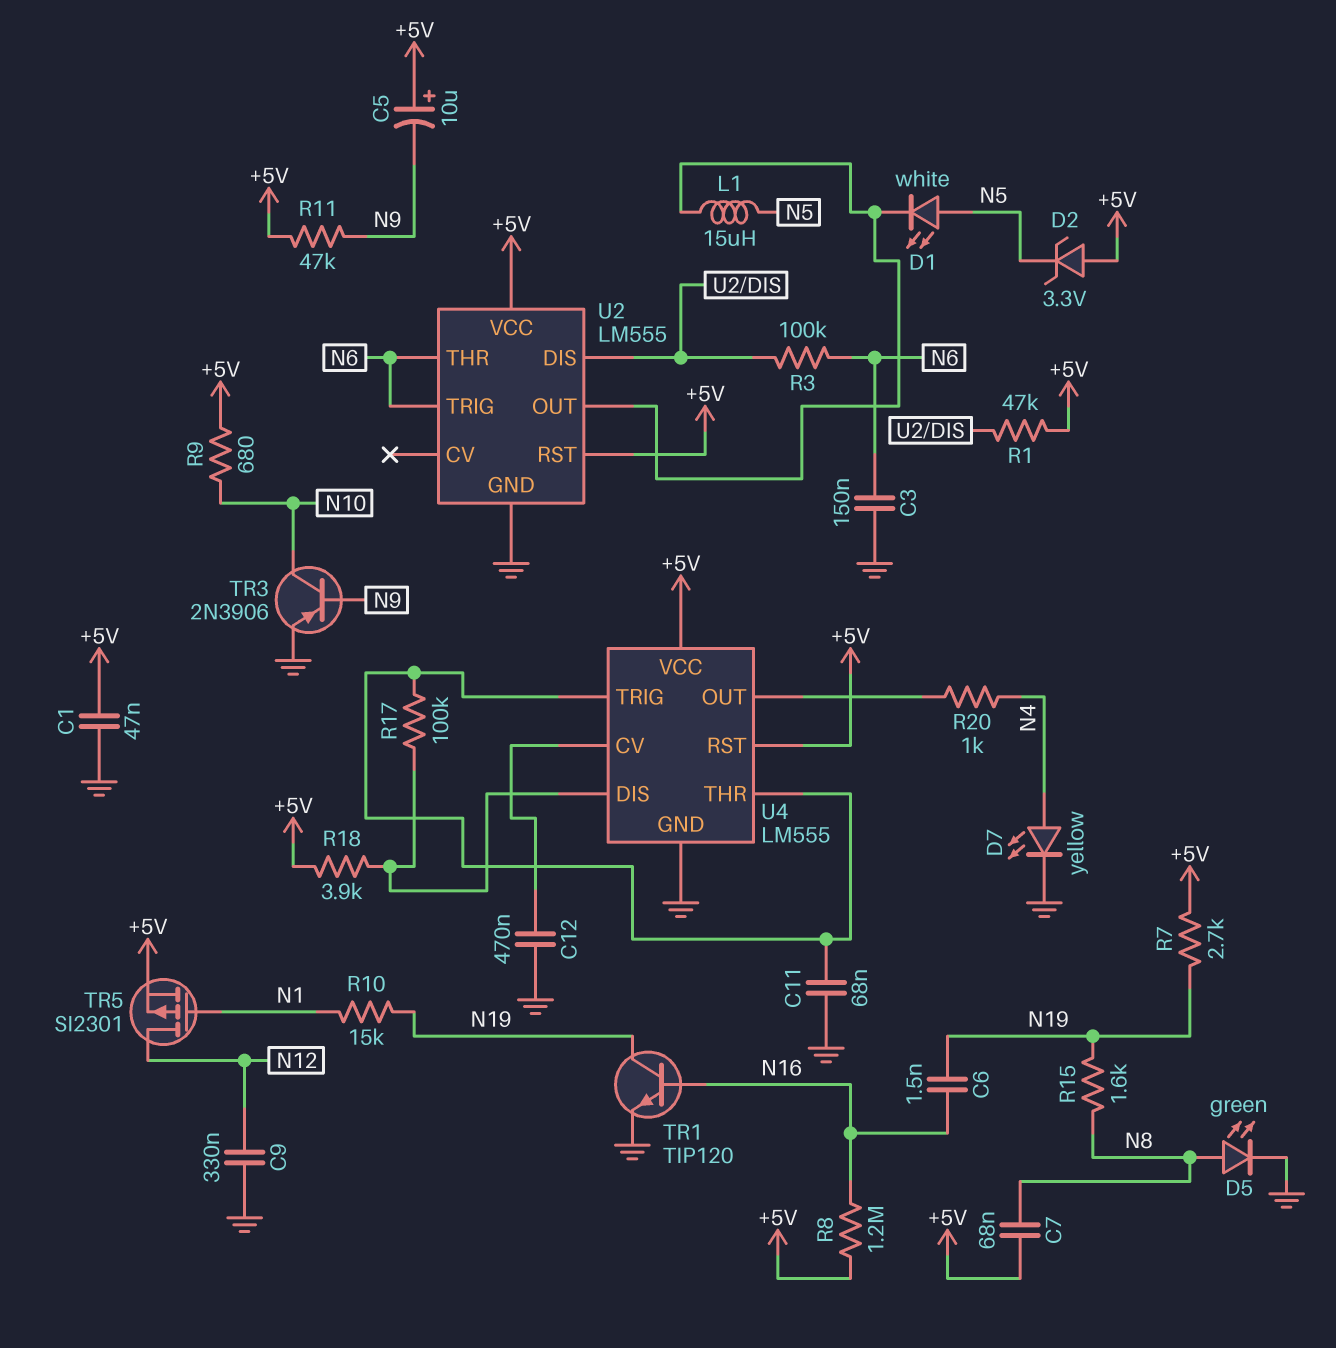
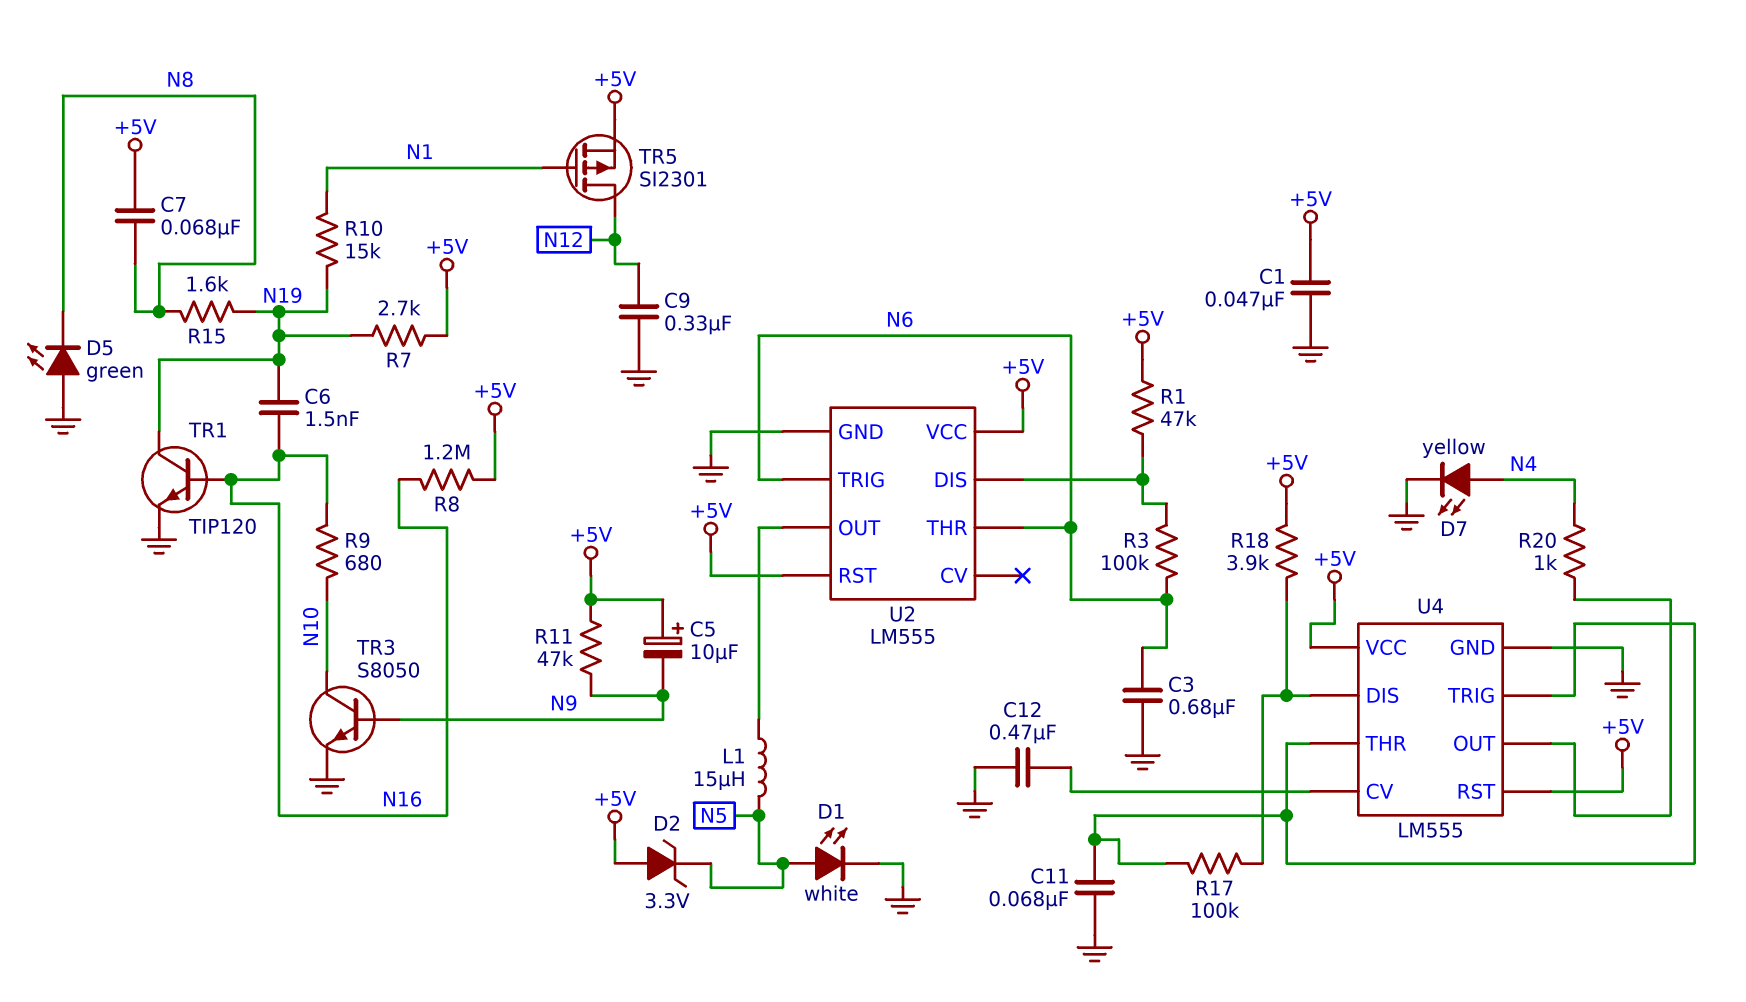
C3: 150nF (GND, N6) -> 680nF (GND, N6)
D1: LED white (A N5, K U2/OUT) -> LED white (A N5, K GND)
D5: LED green (A N8, K GND) -> LED green (A GND, K N8)
R9: 680 (+5V, N10) -> 680 (N10, N16)
TR3: PNP 2N3906 (B N9, C N10, E GND) -> NPN S8050 (B N9, C N10, E GND)

